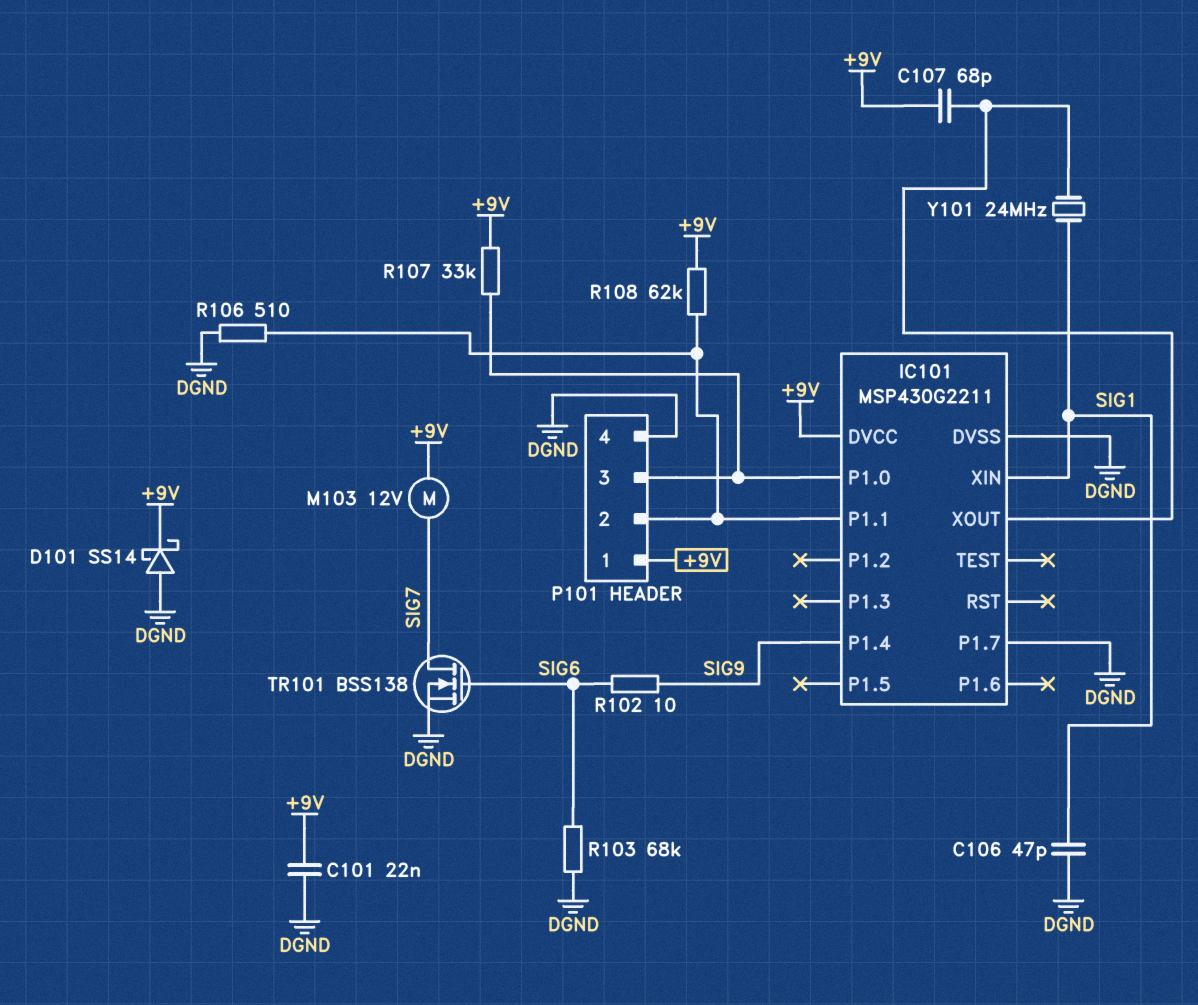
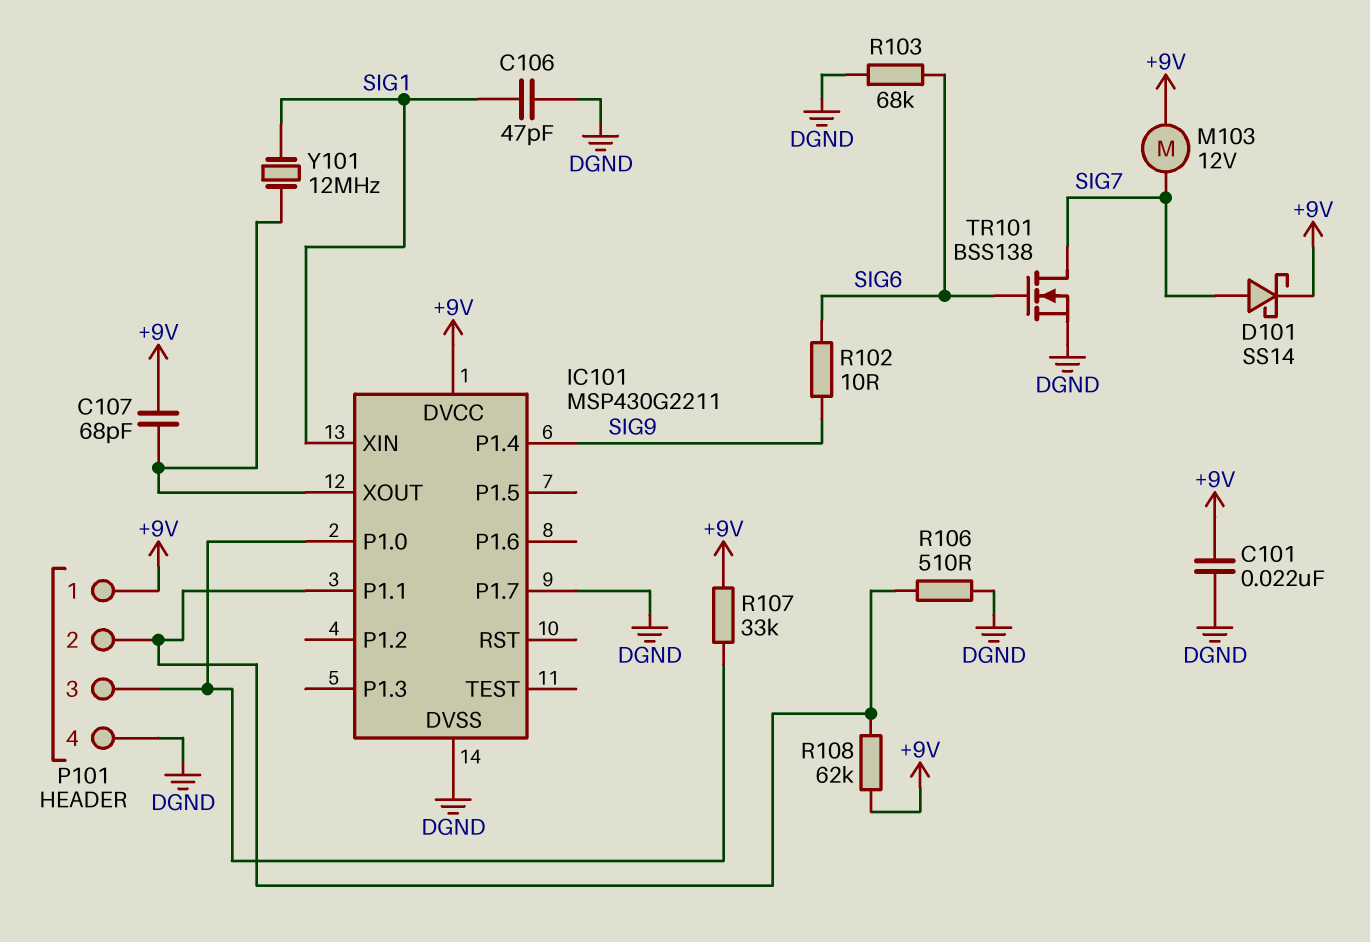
D101: schottky SS14 (A DGND, K +9V) -> schottky SS14 (A SIG7, K +9V)
Y101: 24MHz (IC101/XOUT, SIG1) -> 12MHz (IC101/XOUT, SIG1)

